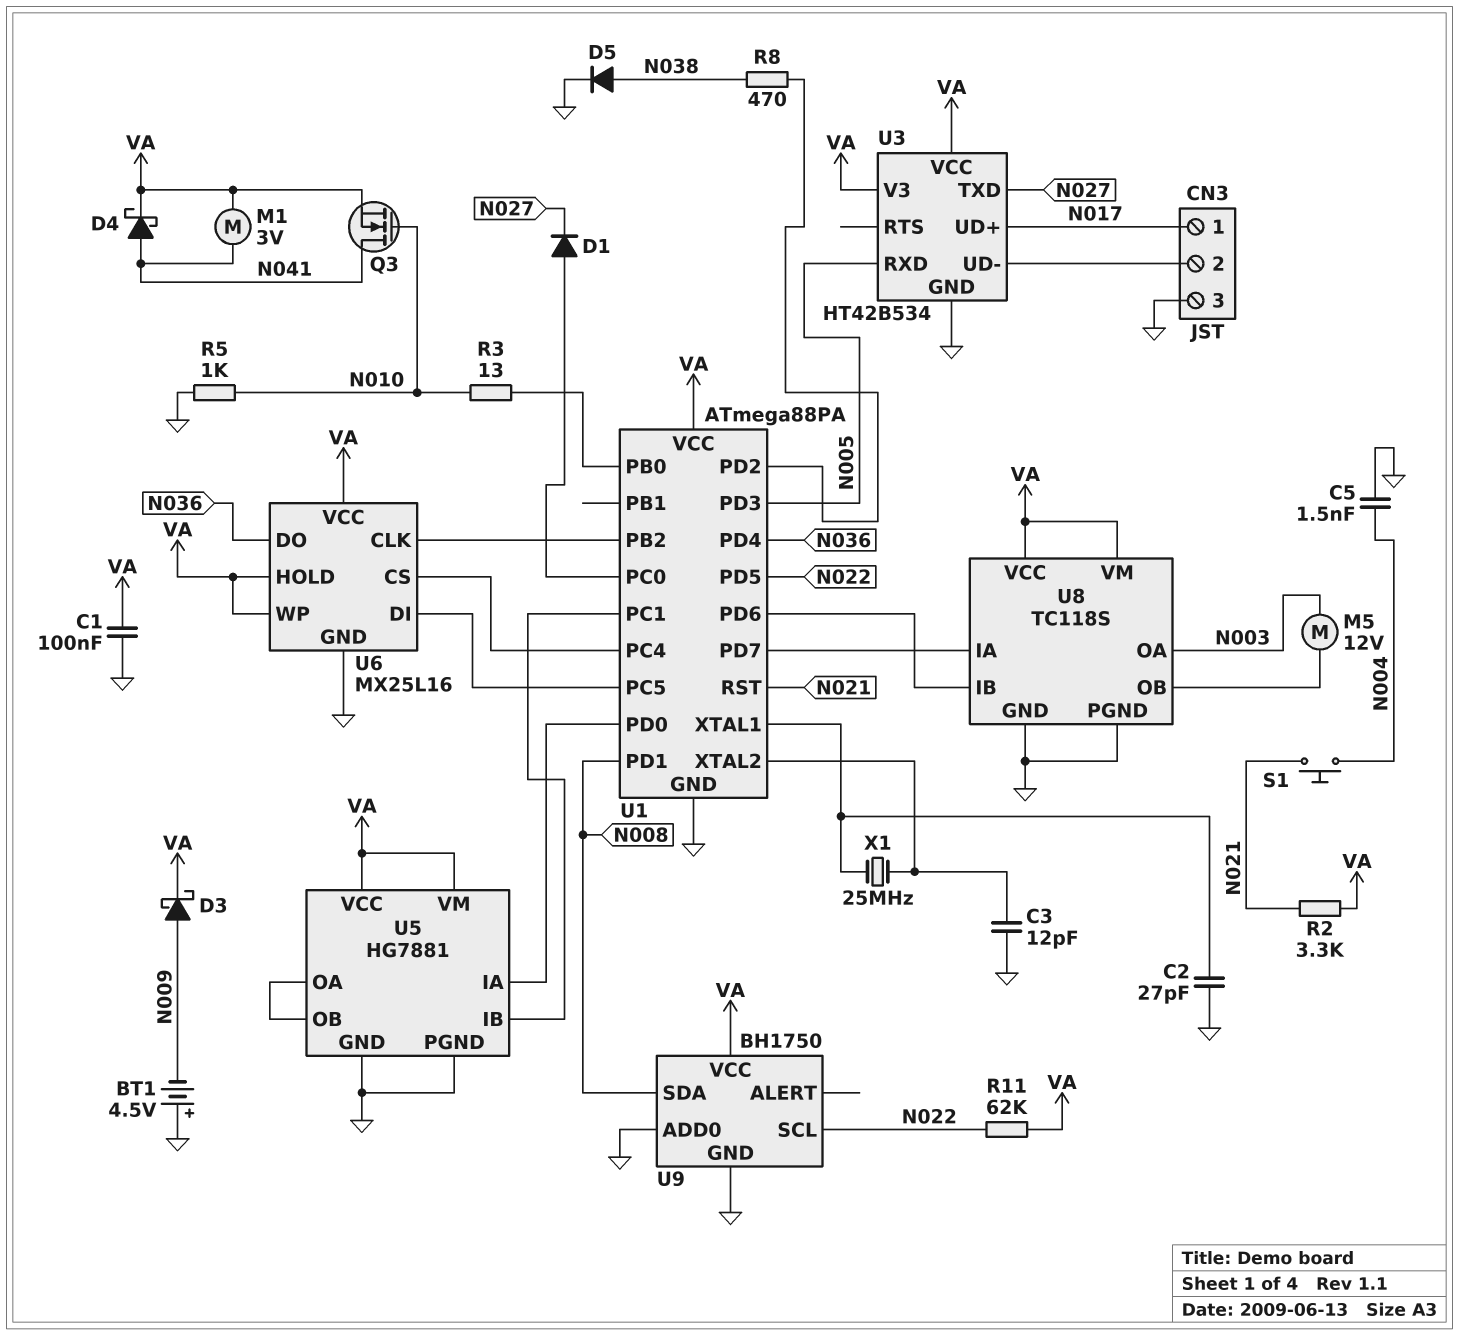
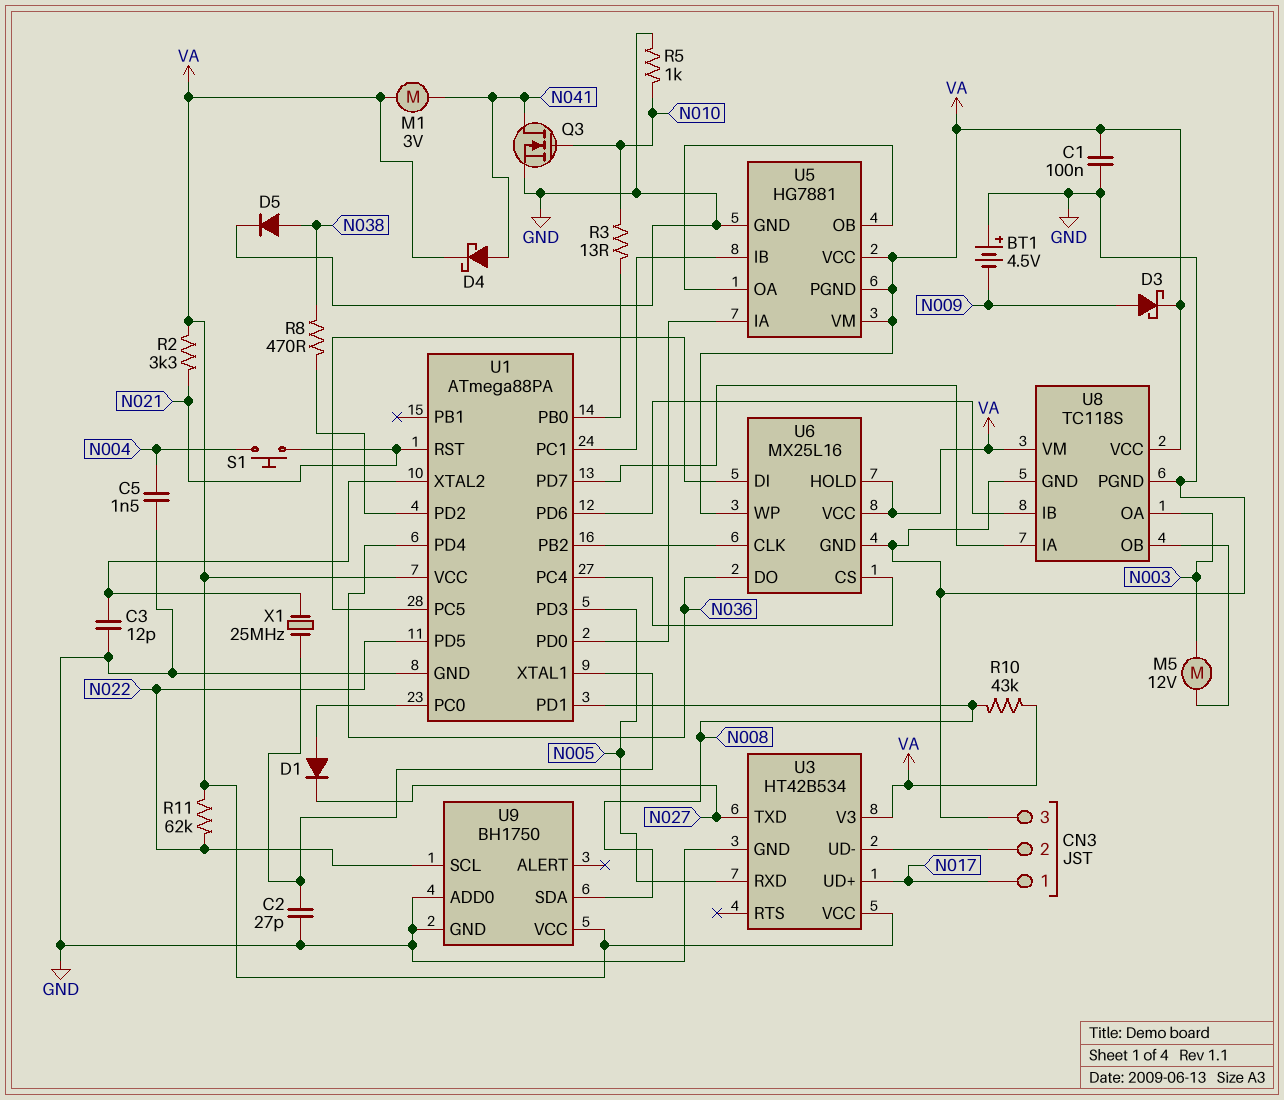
Q3: NMOS (G N010, D N041, S VA) -> NMOS (G N010, D N041, S GND)
R10: none -> 43k (N008, VA)
U5 pin PGND: GND -> VA

